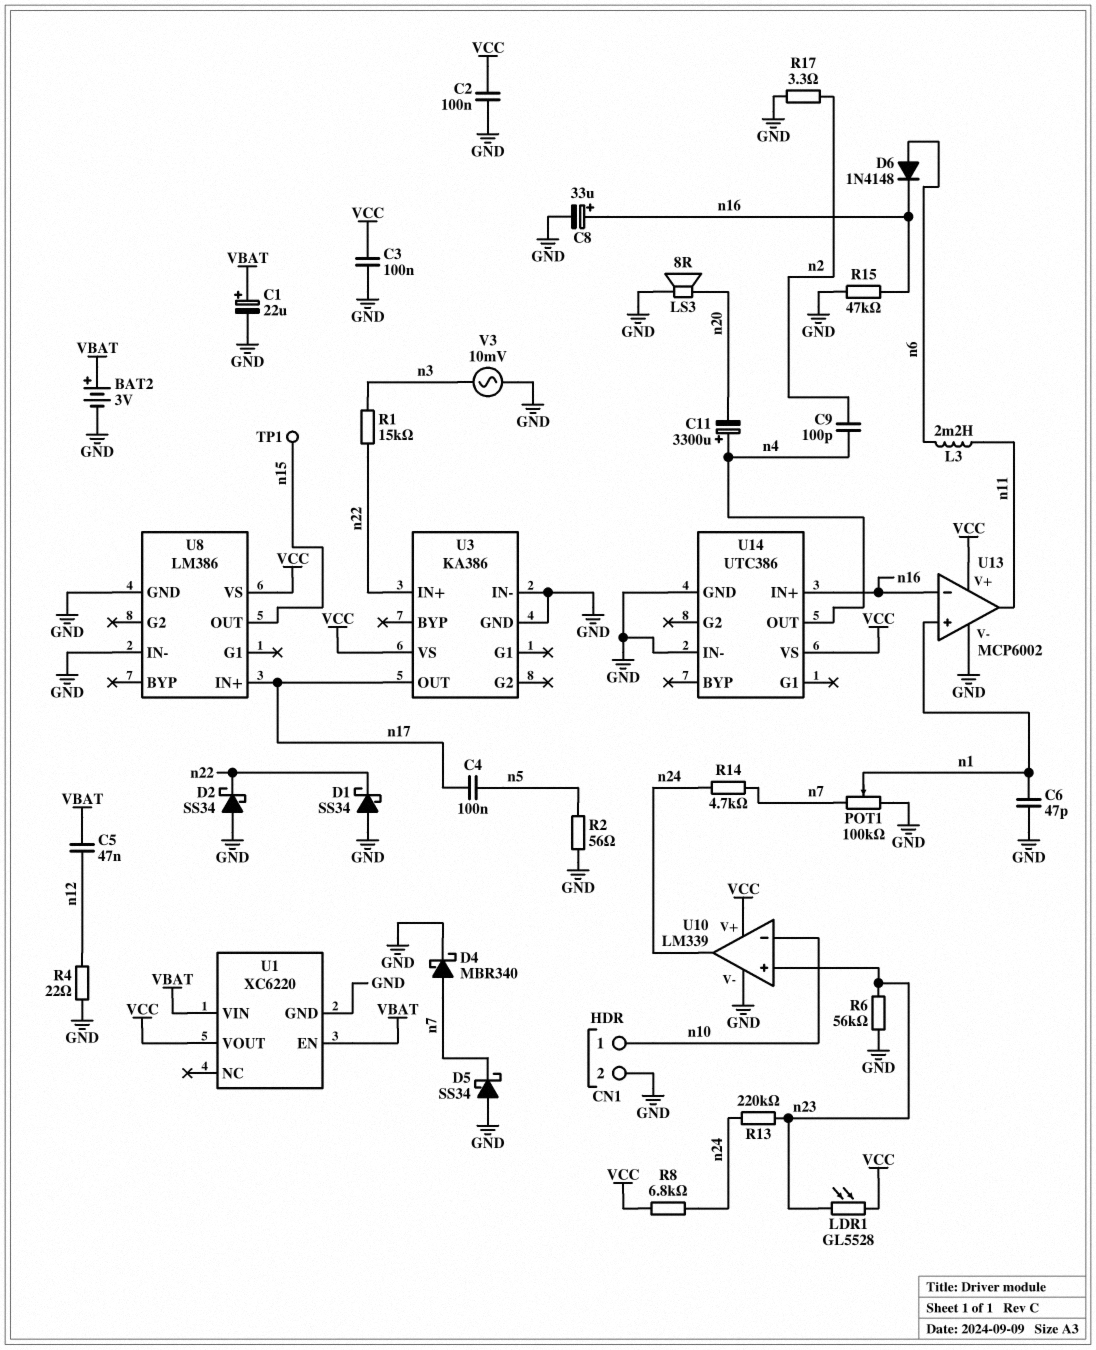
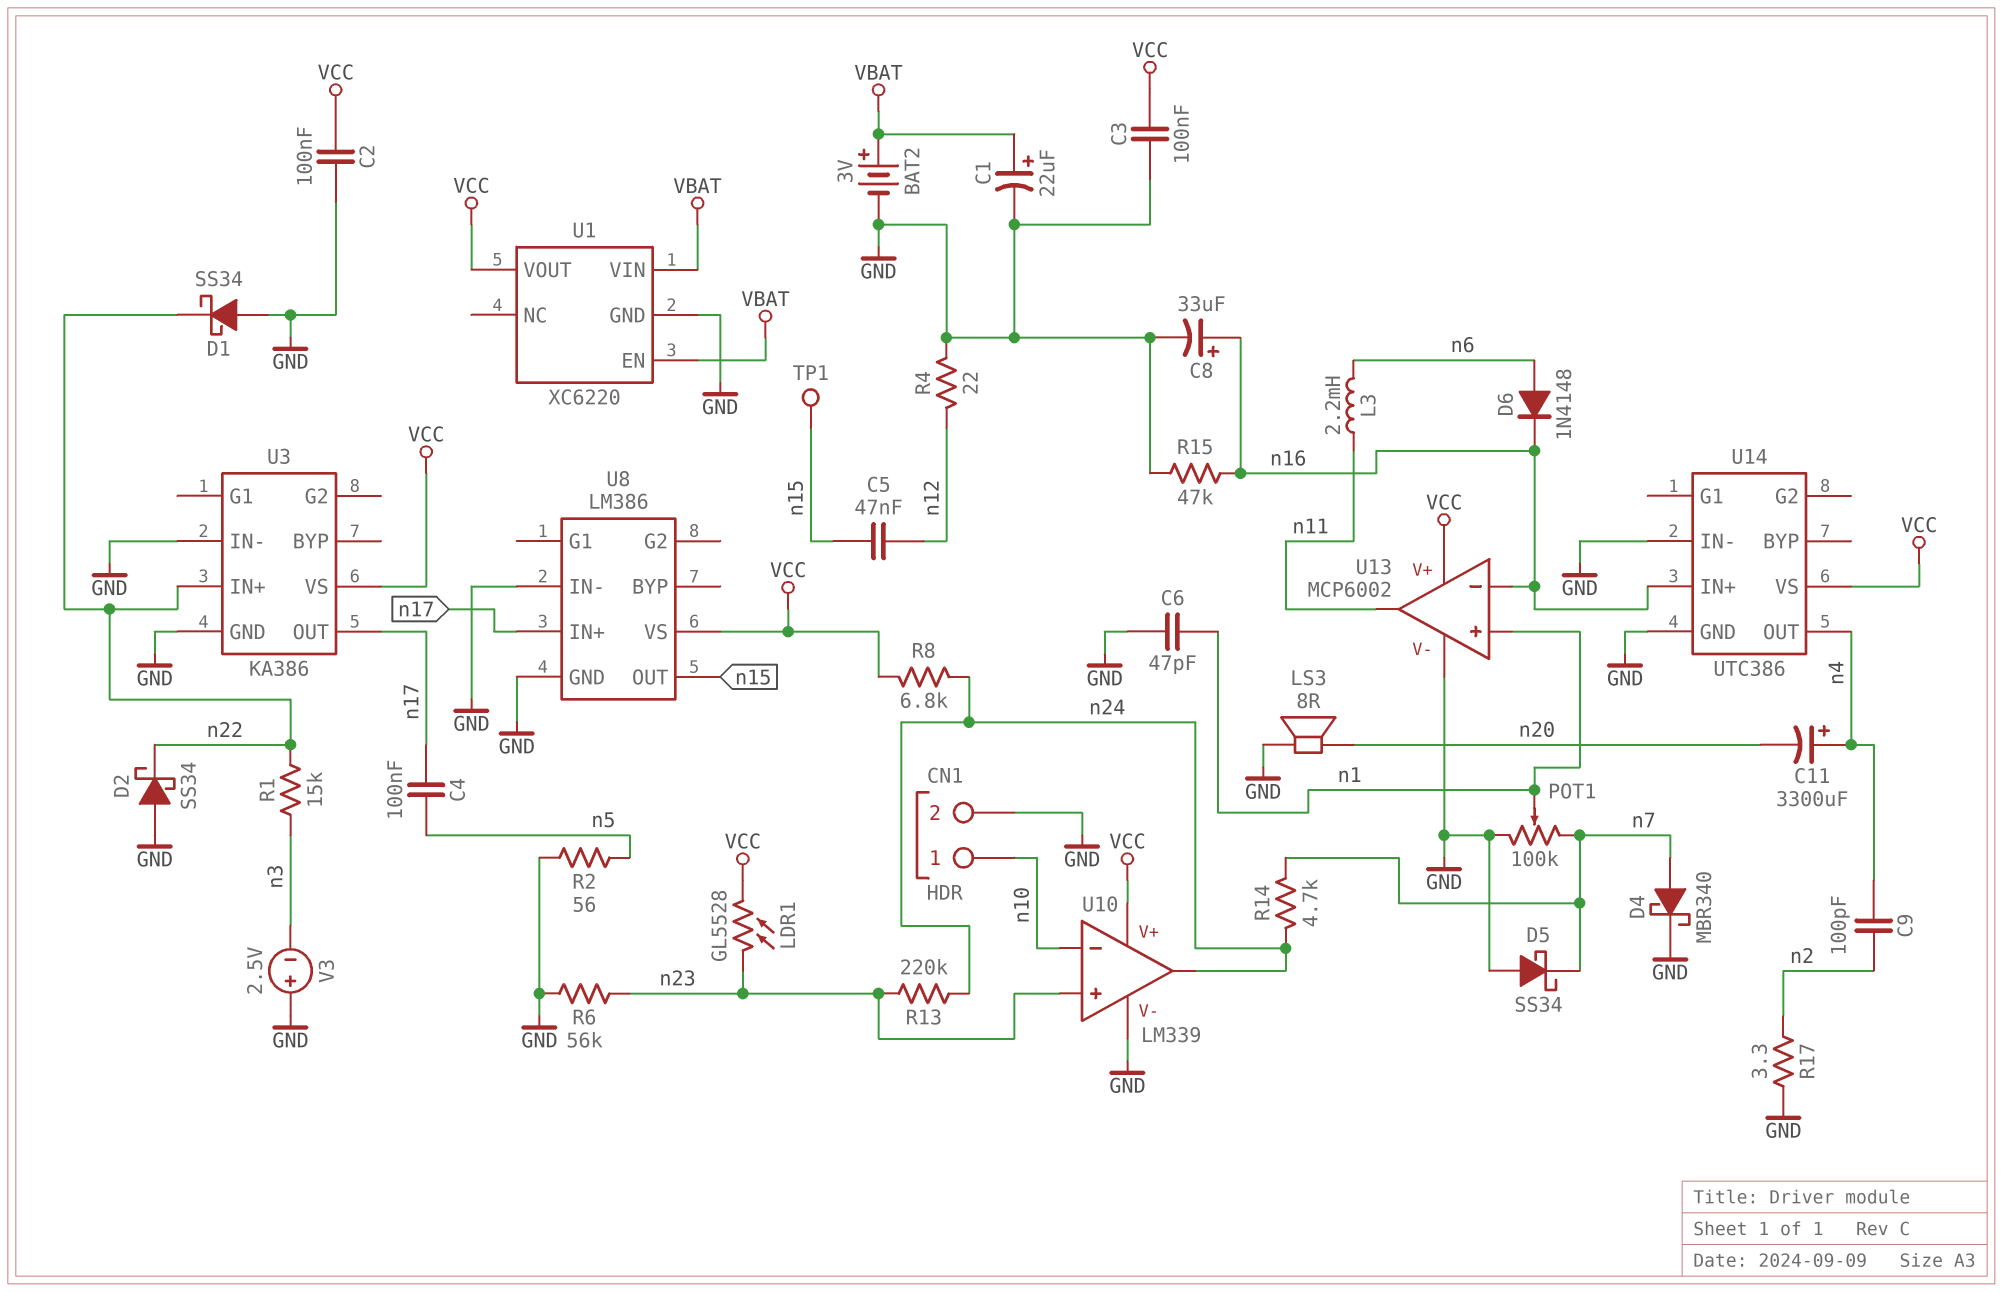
C5: 47nF (VBAT, n12) -> 47nF (n12, n15)
V3: AC 10mV (GND, n3) -> 2.5V (plus GND, minus n3)

